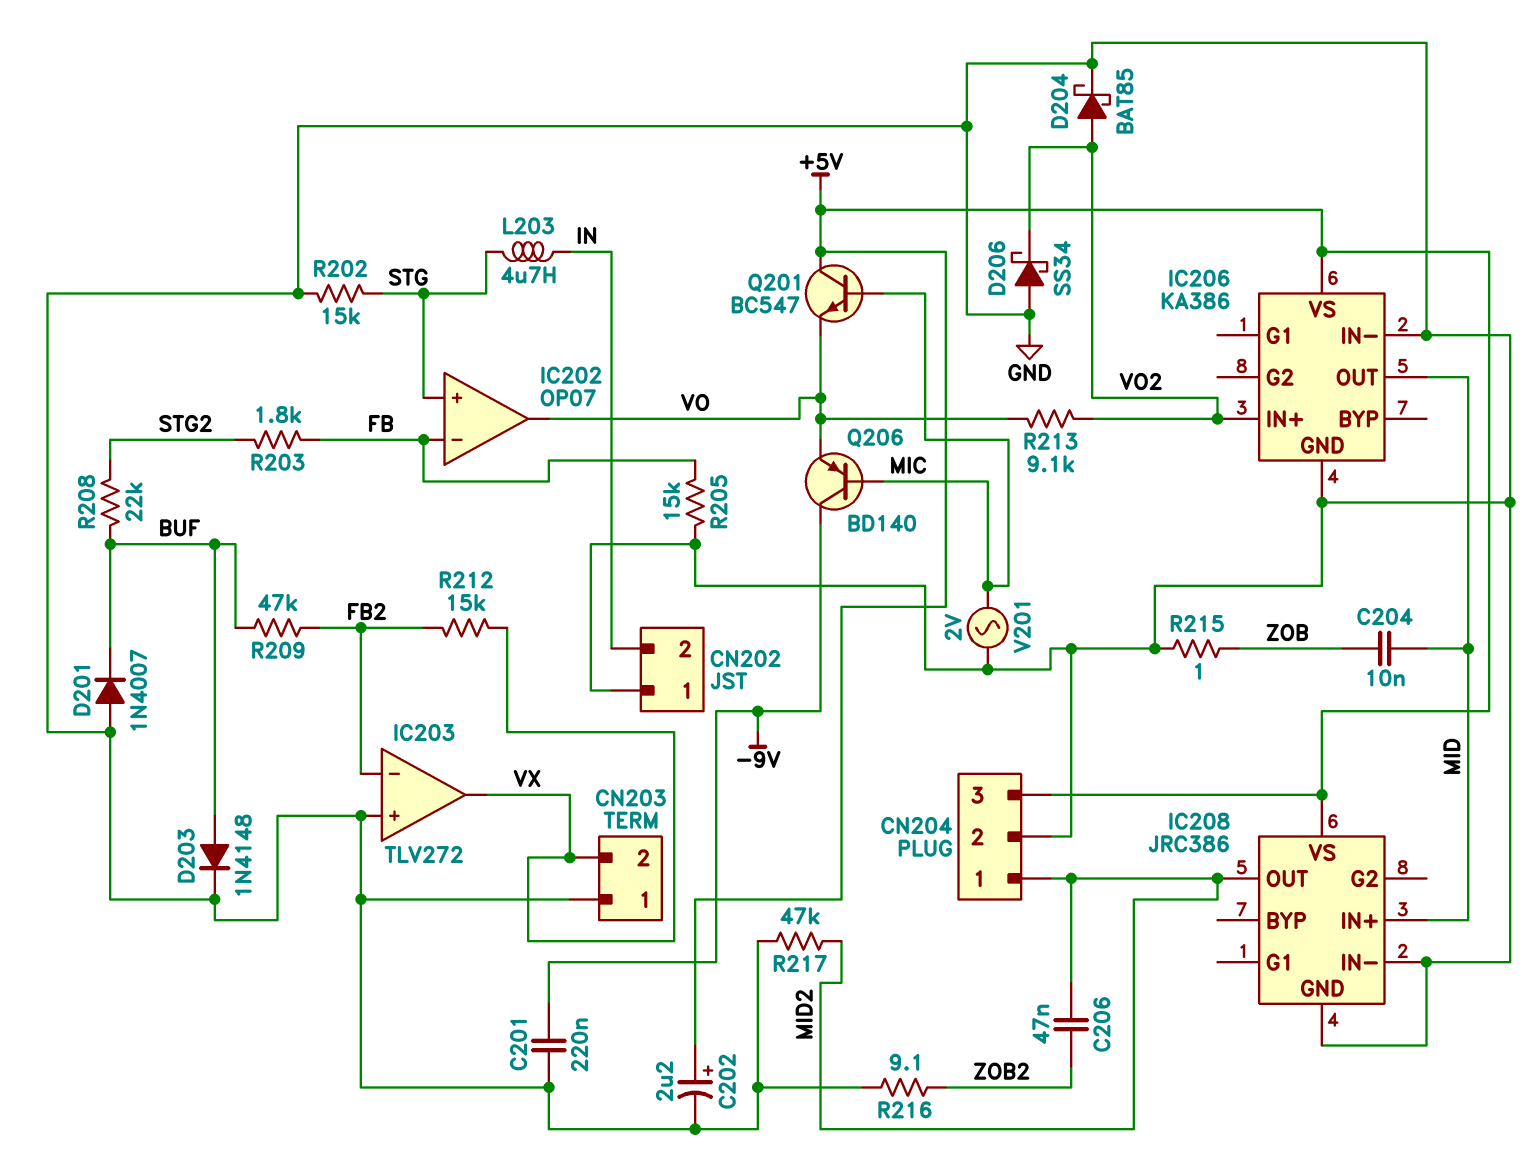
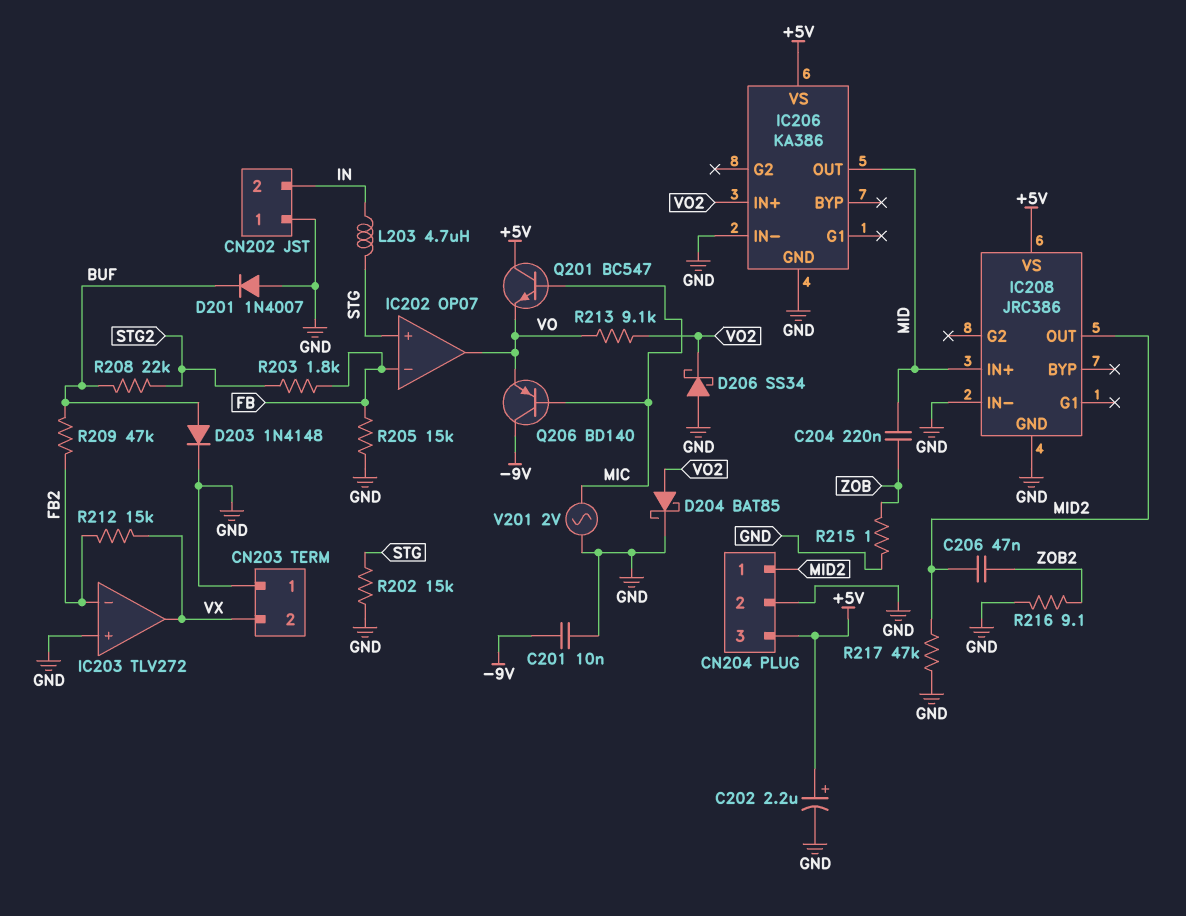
C201: 220nF (-9V, GND) -> 10nF (-9V, GND)
C204: 10nF (MID, ZOB) -> 220nF (MID, ZOB)

